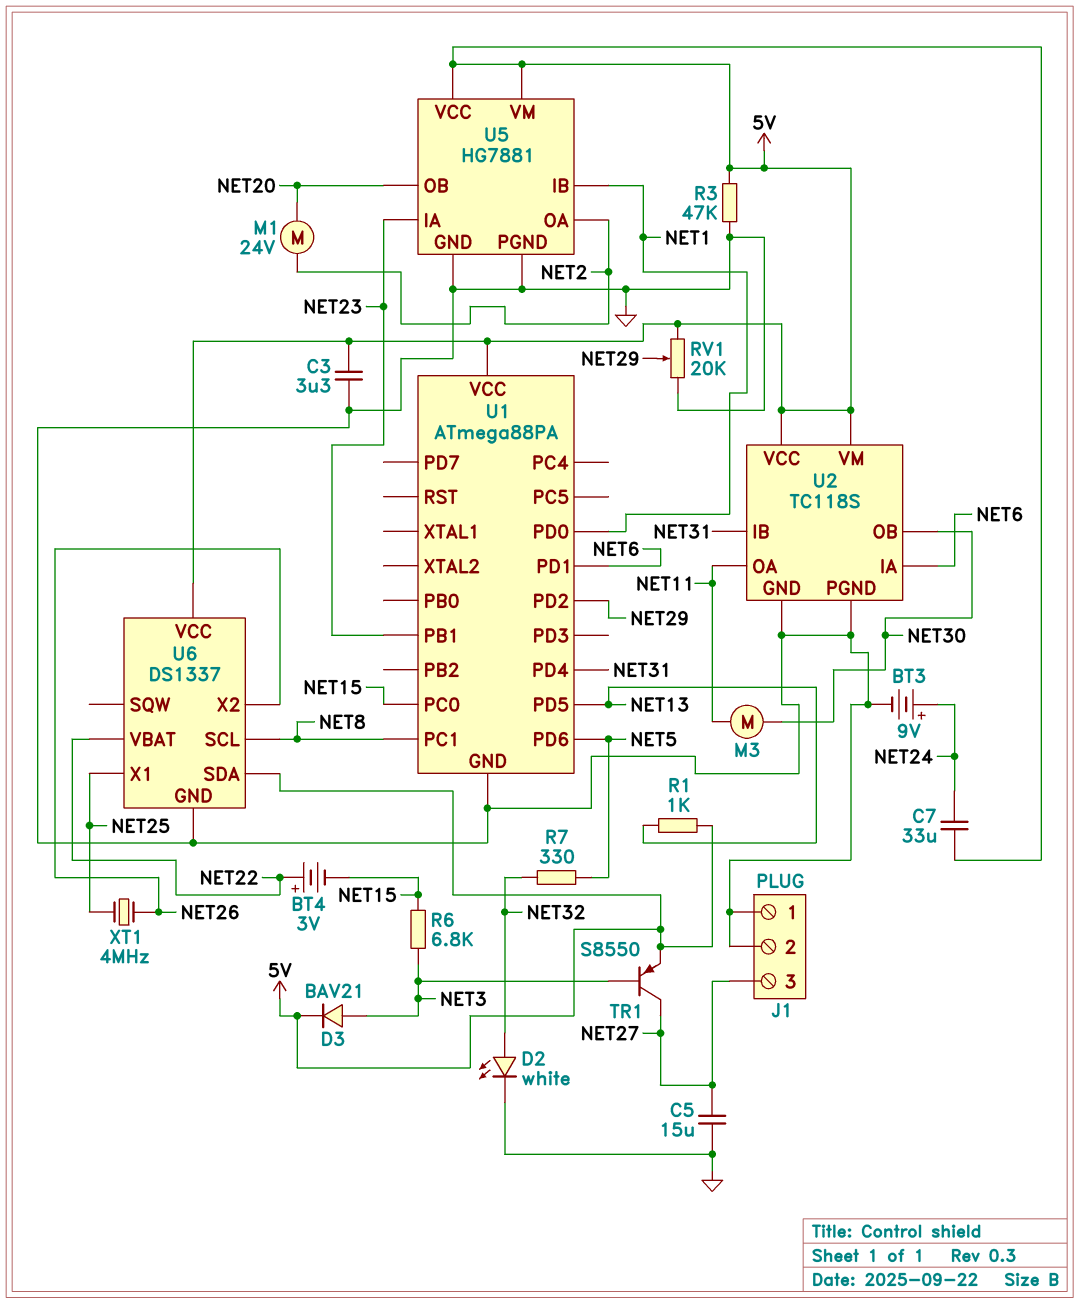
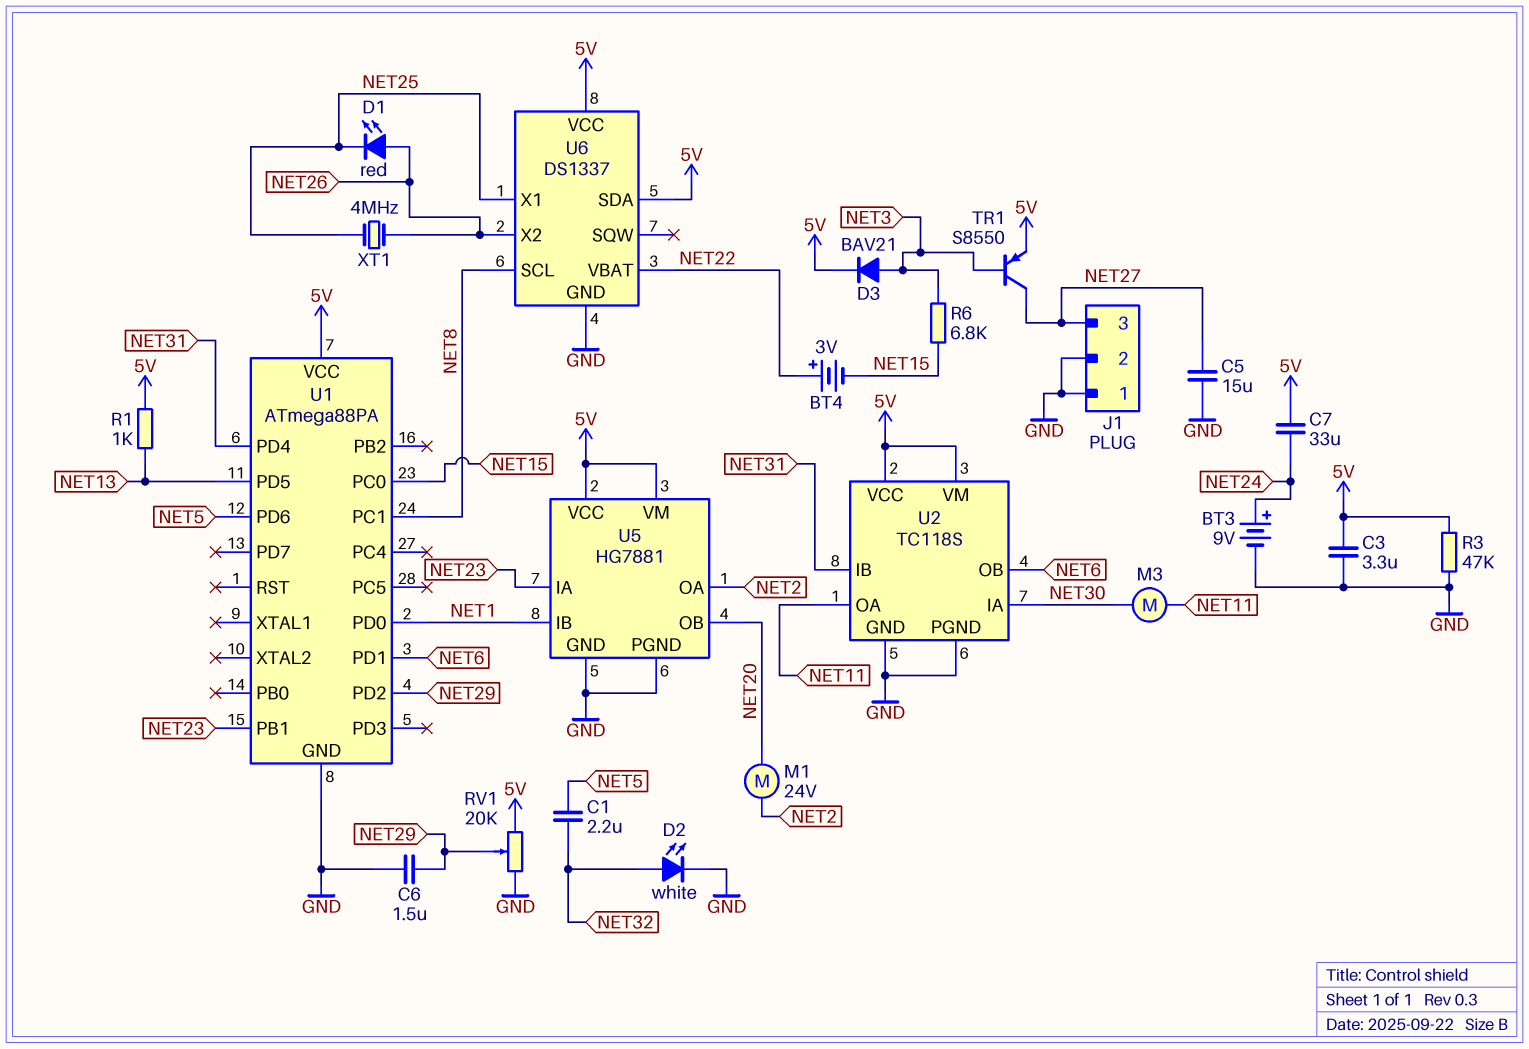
C1: none -> 2.2uF (NET5, NET32)
C6: none -> 1.5uF (GND, NET29)
D1: none -> LED red (A NET26, K NET25)
R7: 330 (NET5, NET32) -> none
U2 pin IA: NET6 -> NET30
U2 pin OB: NET30 -> NET6

